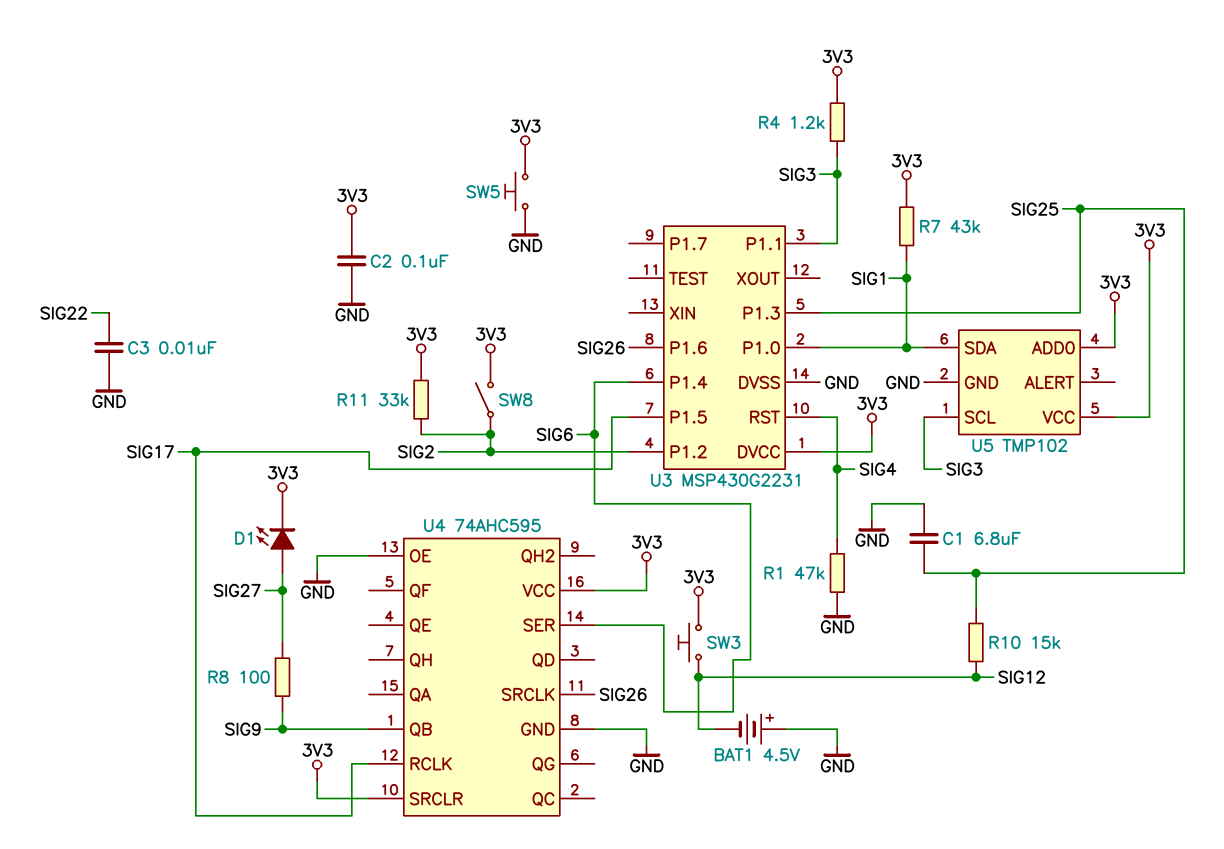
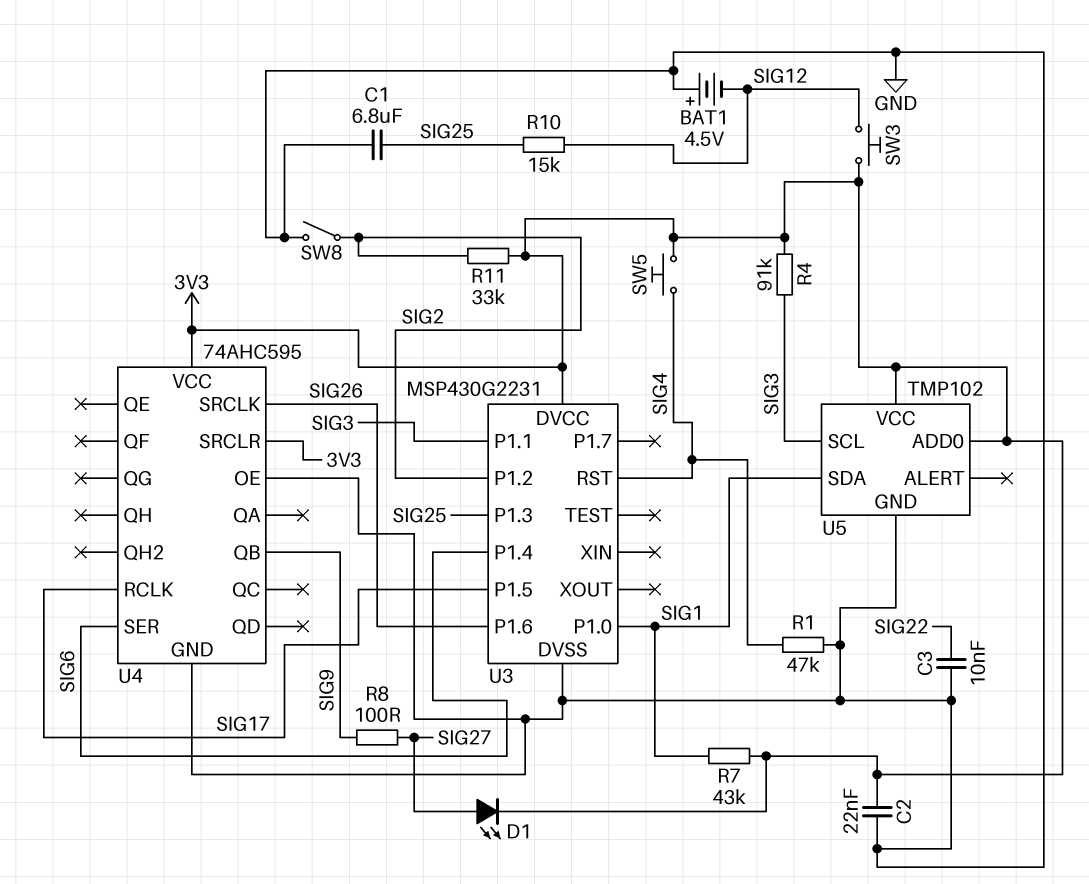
C2: 100nF (3V3, GND) -> 22nF (3V3, GND)
R4: 1.2k (3V3, SIG3) -> 91k (3V3, SIG3)
SW5: button (3V3, GND) -> button (3V3, SIG4)
SW8: switch (3V3, SIG2) -> switch (GND, SIG2)

